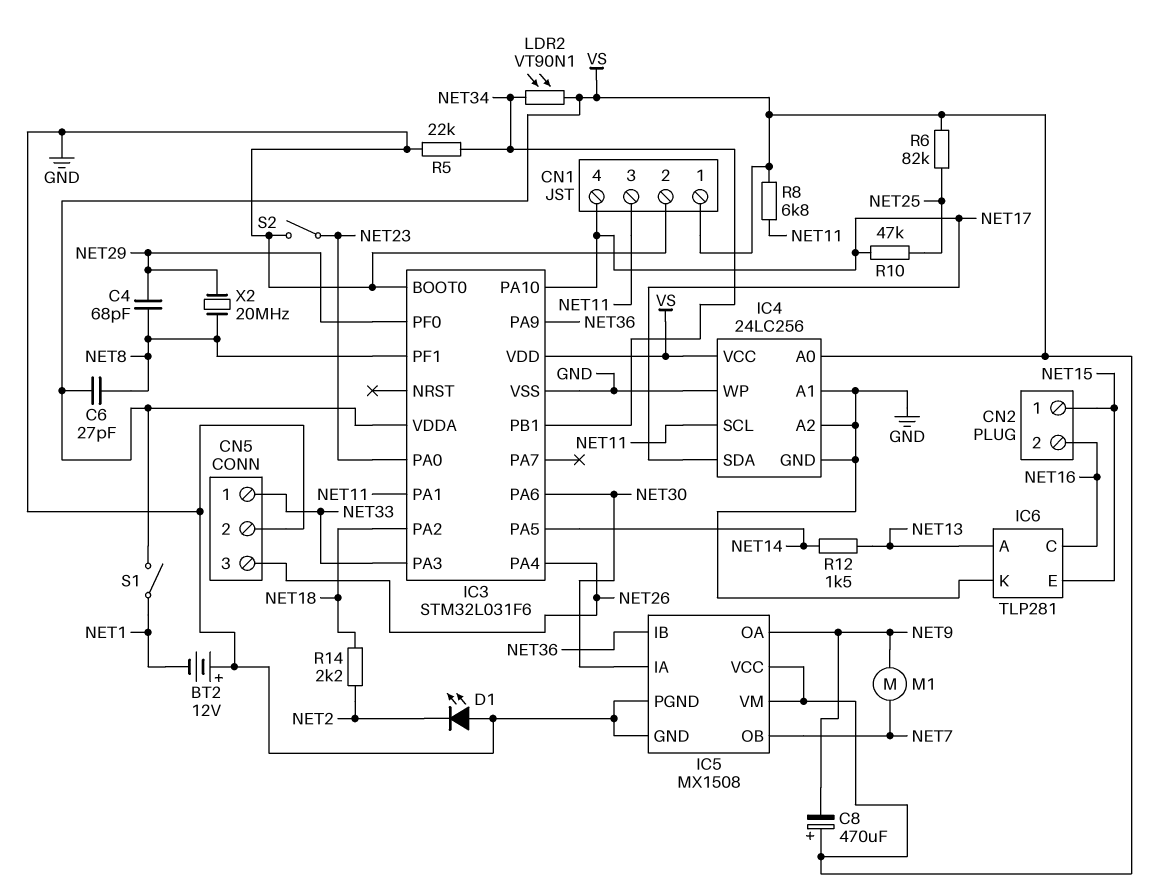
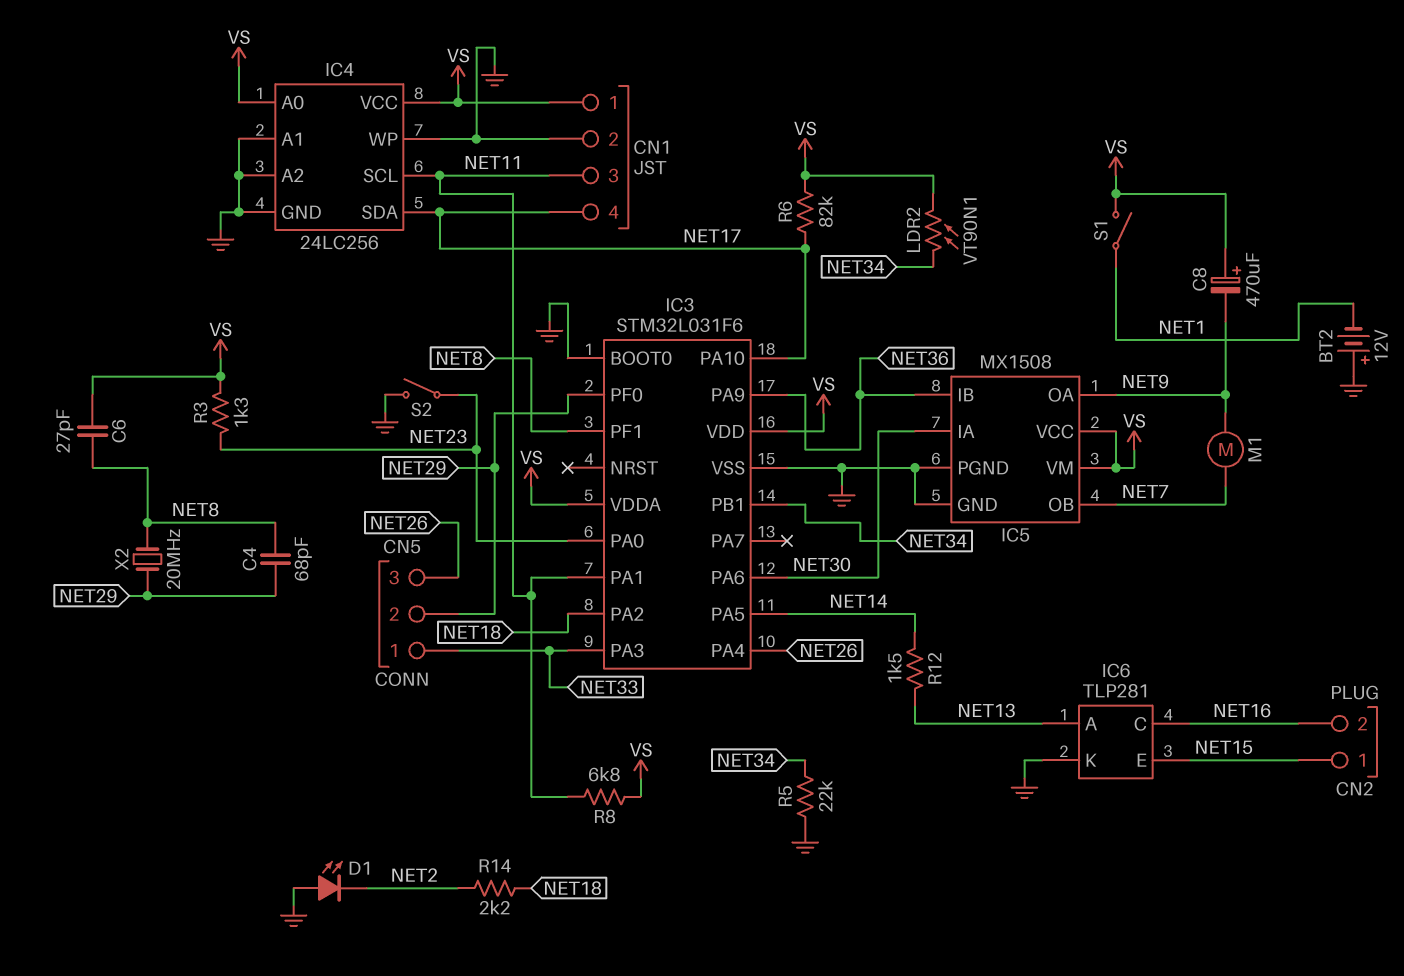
CN5 pin 2: GND -> NET29
R3: none -> 1.3k (NET23, VS)
R6: 82k (NET25, VS) -> 82k (NET17, VS)
R10: 47k (NET17, NET25) -> none

